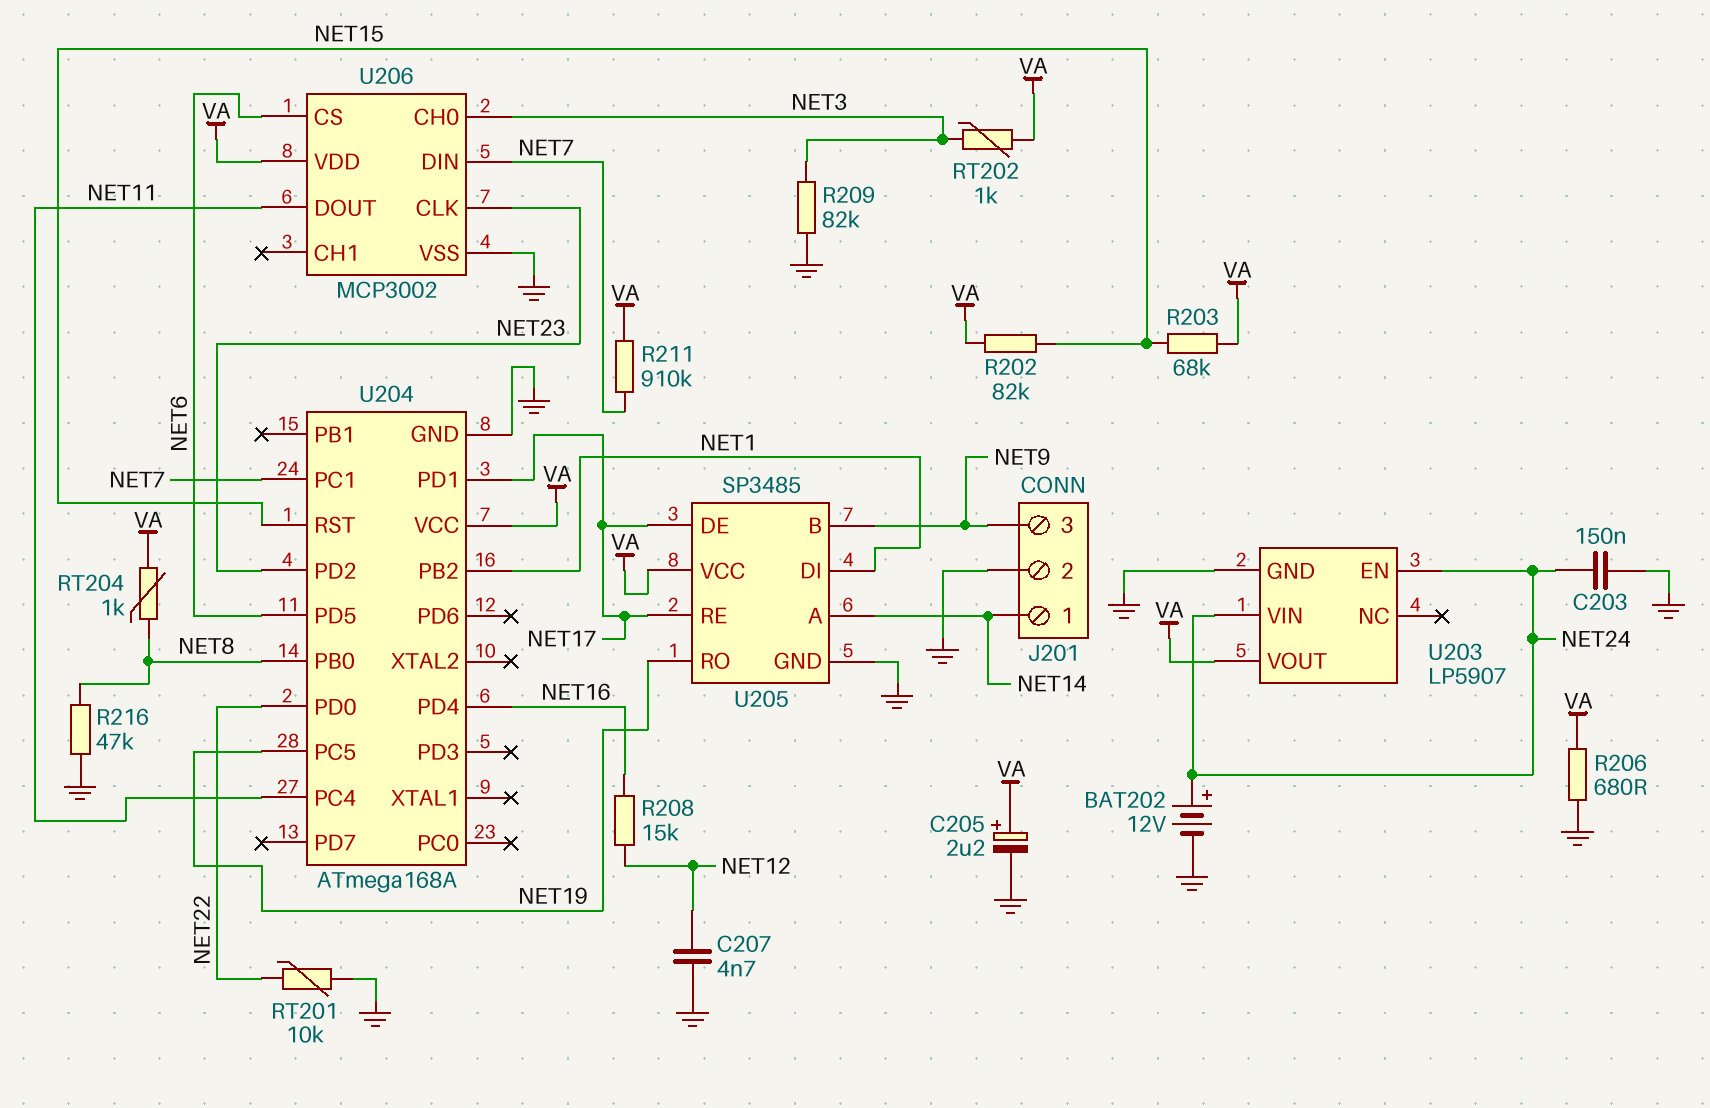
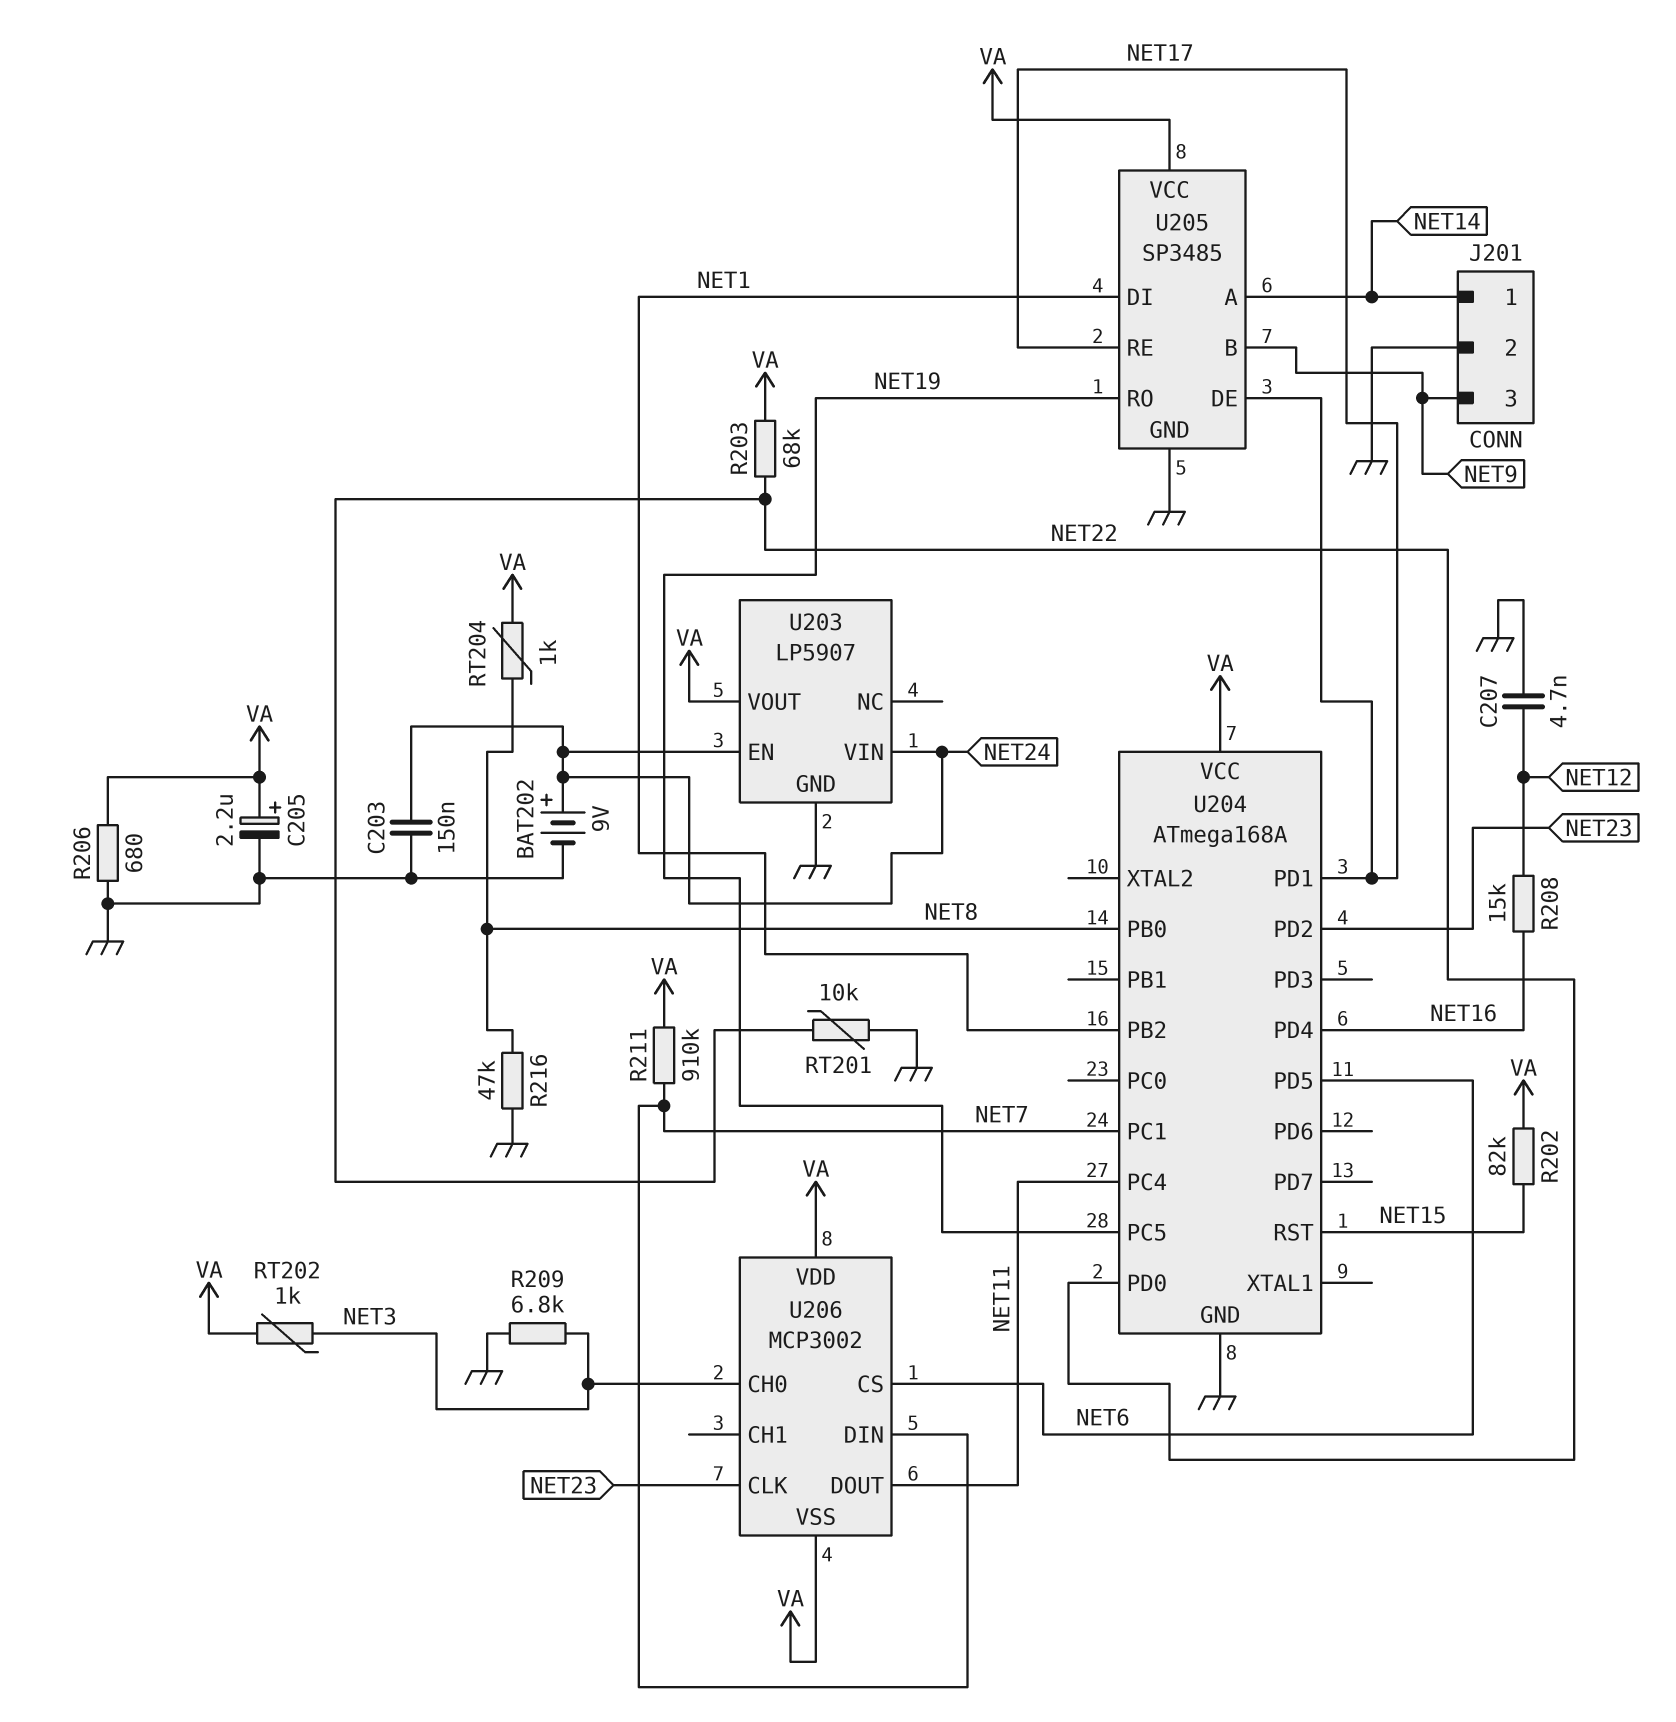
BAT202: 12V (plus NET24, minus GND) -> 9V (plus NET24, minus GND)
R203: 68k (NET15, VA) -> 68k (NET22, VA)
R209: 82k (GND, NET3) -> 6.8k (GND, NET3)
U206 pin VSS: GND -> VA

